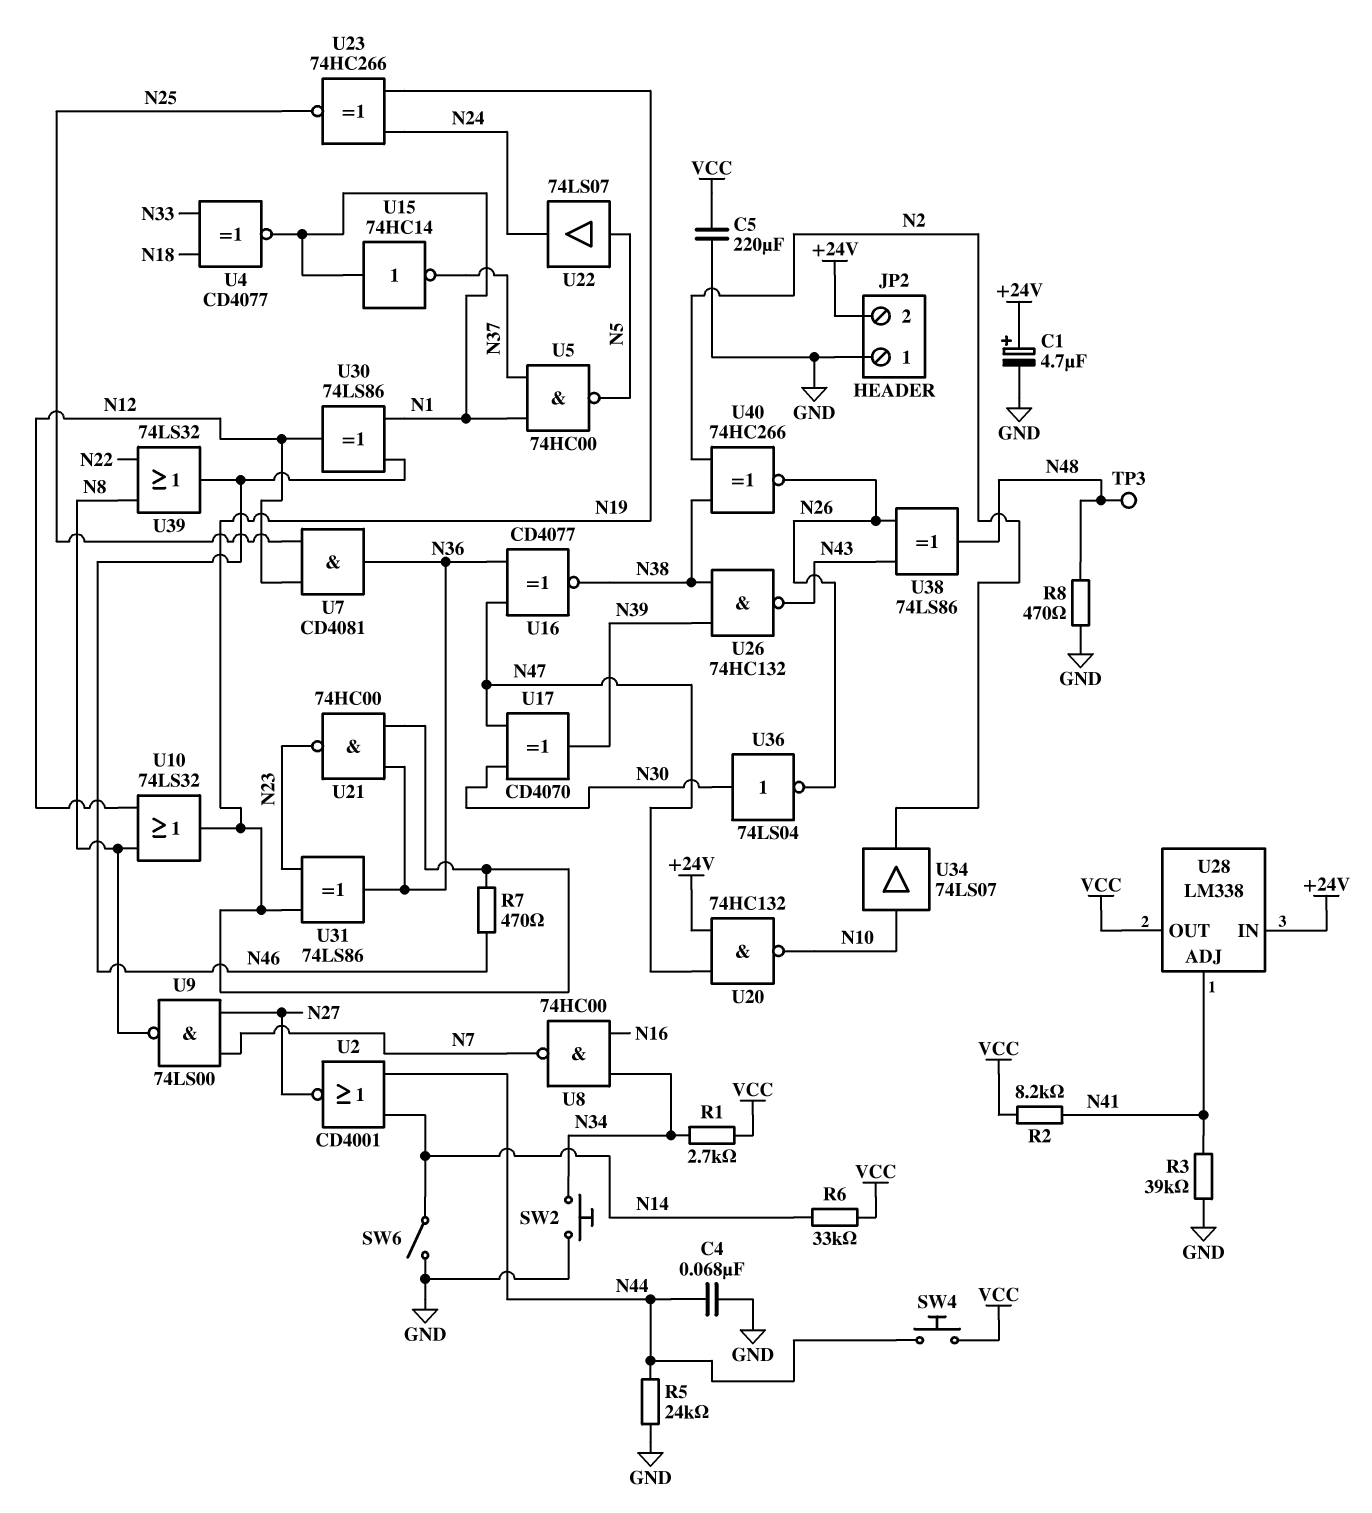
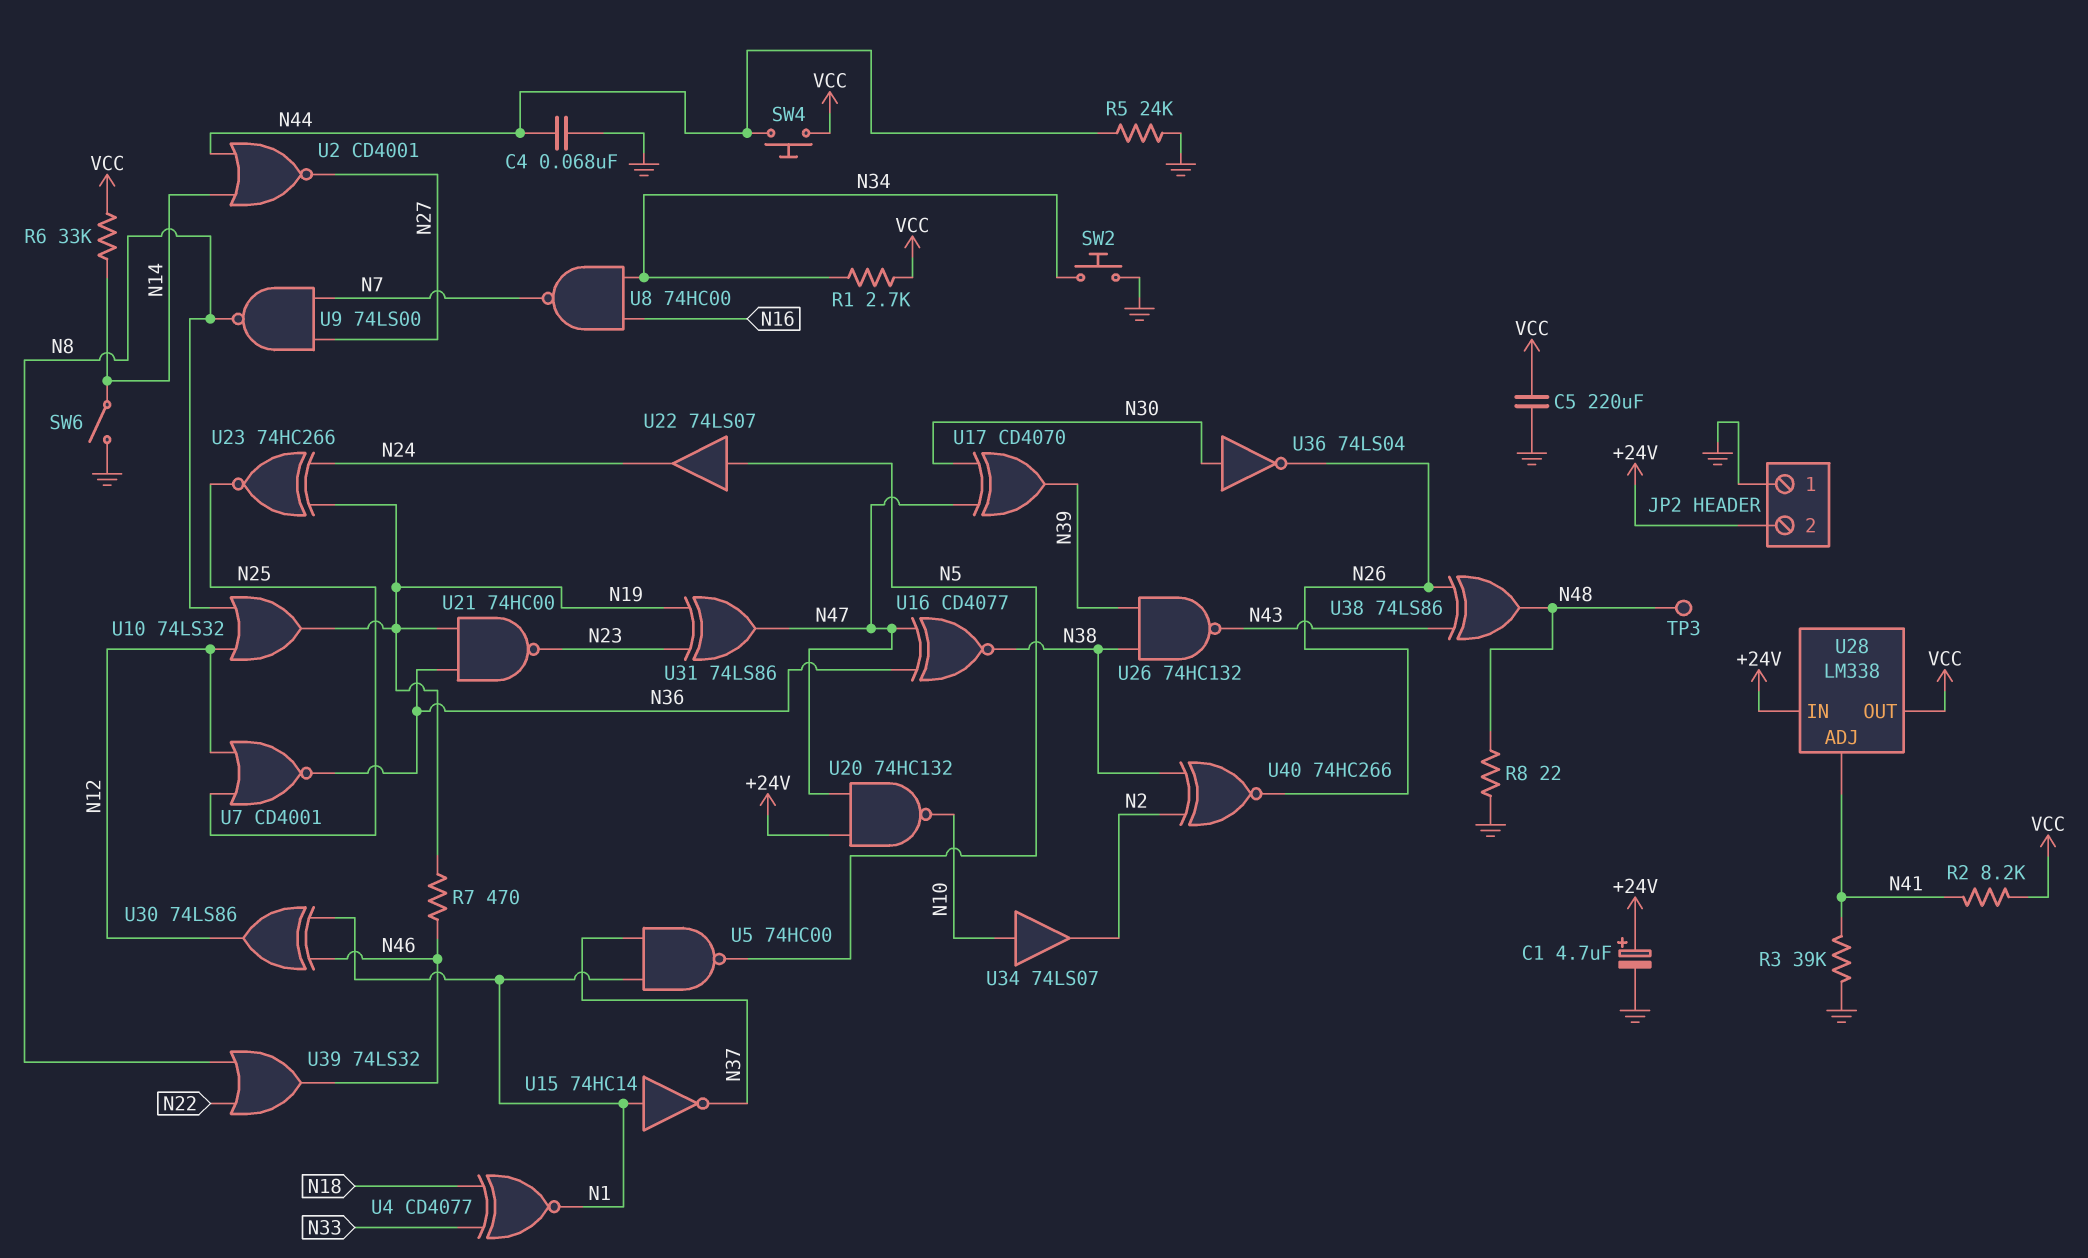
R8: 470 (GND, N48) -> 22 (GND, N48)
U7: AND CD4081 (in N12, in N25, out N36) -> NOR CD4001 (in N12, in N25, out N36)
U31: XOR 74LS86 (in N19, in N23, out N36) -> XOR 74LS86 (in N19, in N23, out N47)

